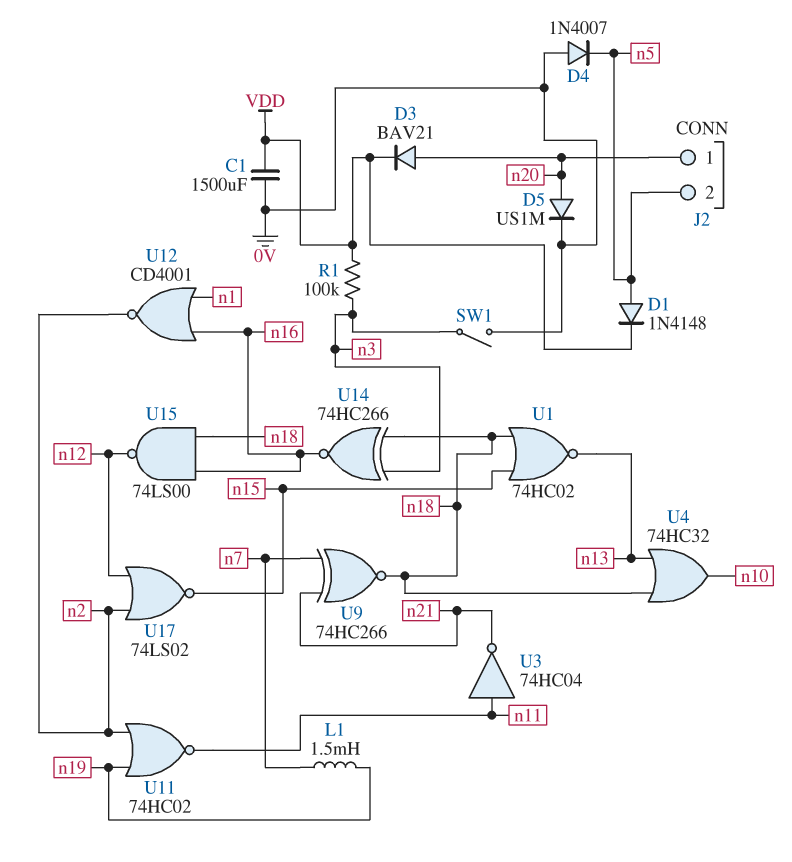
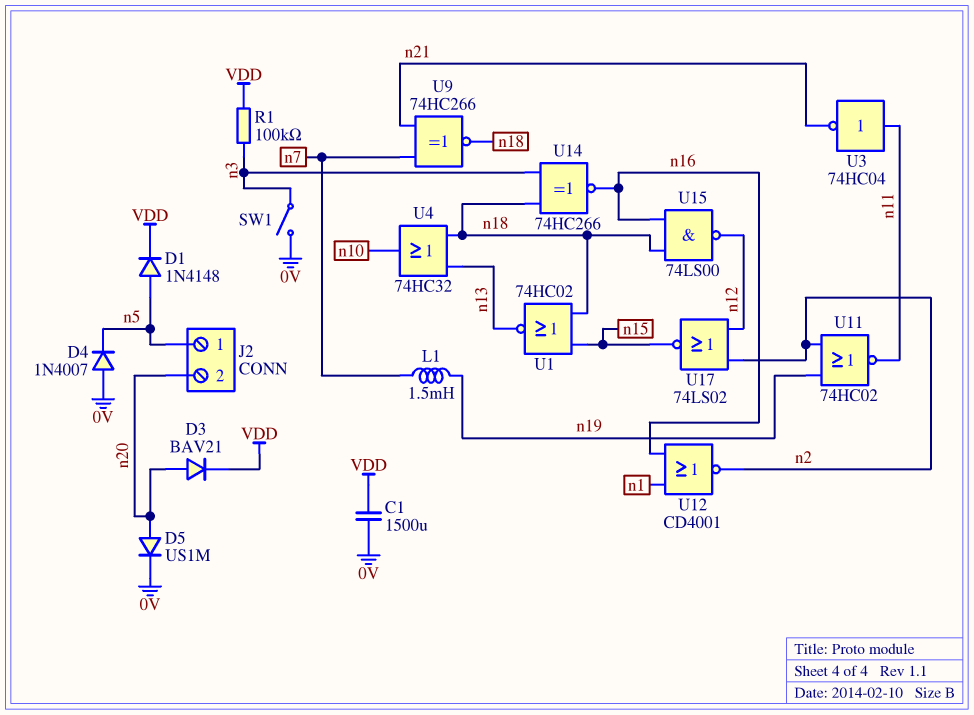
J2 pin 1: n20 -> n5
J2 pin 2: n5 -> n20

